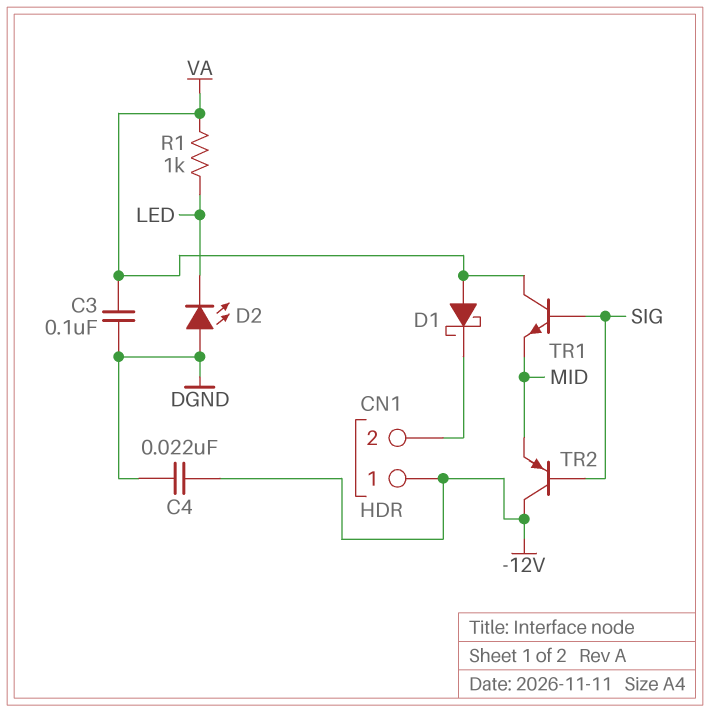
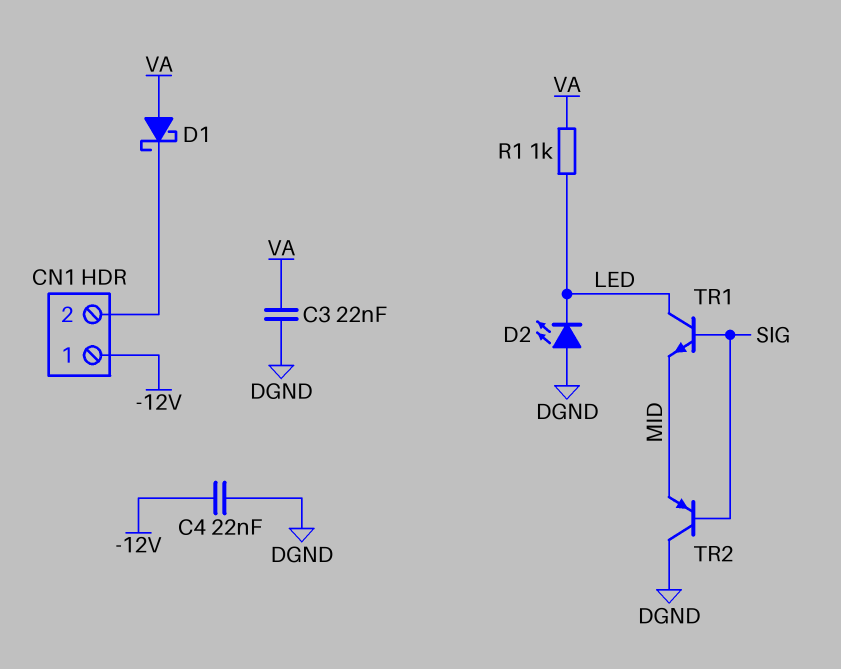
C3: 100nF (DGND, VA) -> 22nF (DGND, VA)
TR1: NPN (B SIG, C VA, E MID) -> NPN (B SIG, C LED, E MID)
TR2: PNP (B SIG, C -12V, E MID) -> PNP (B SIG, C DGND, E MID)

